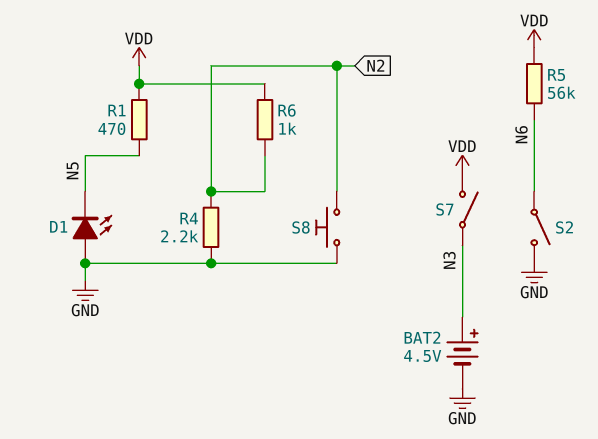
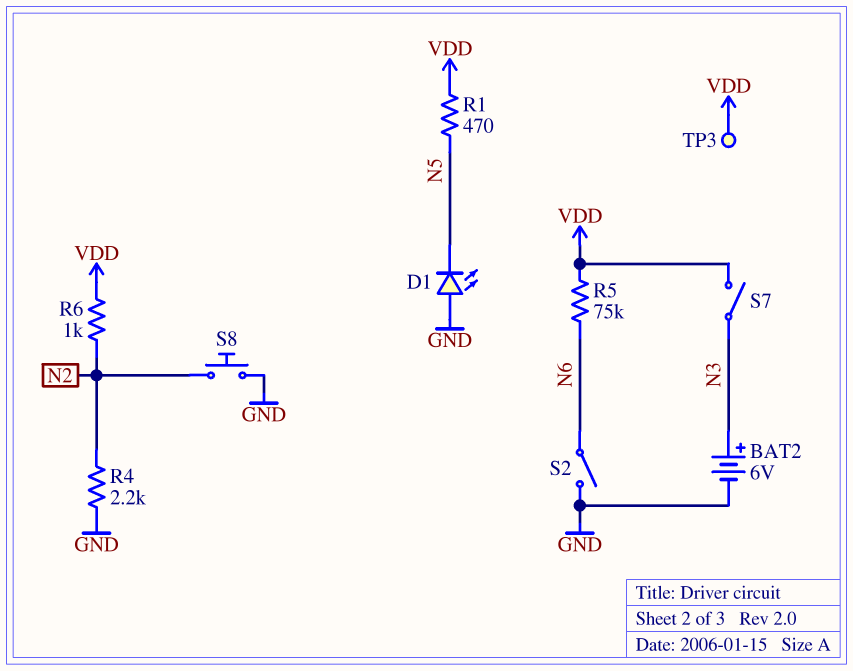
BAT2: 4.5V (plus N3, minus GND) -> 6V (plus N3, minus GND)
R5: 56k (N6, VDD) -> 75k (N6, VDD)
TP3: none -> test point (VDD)

